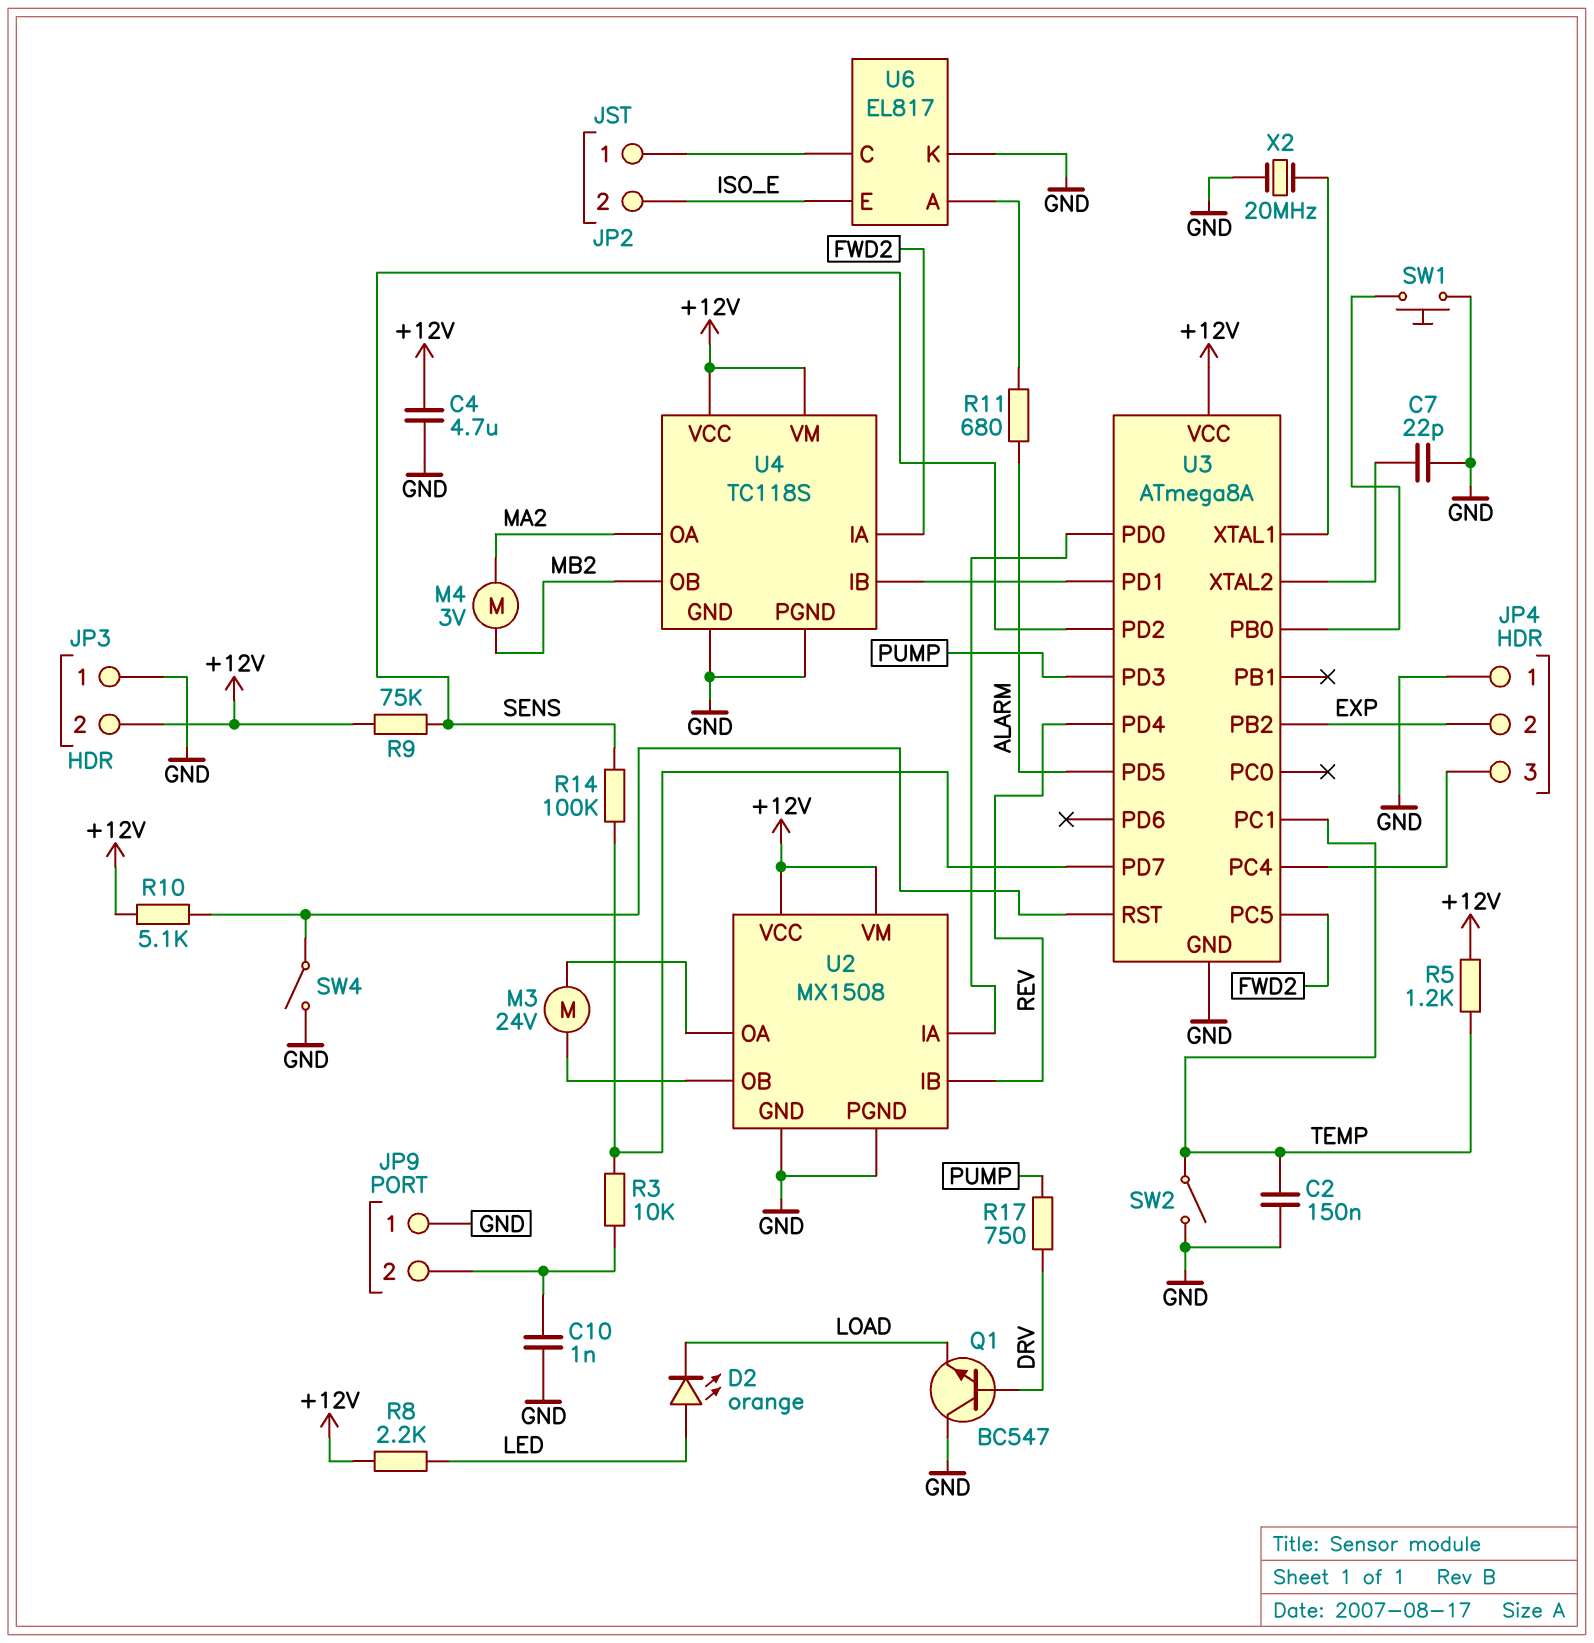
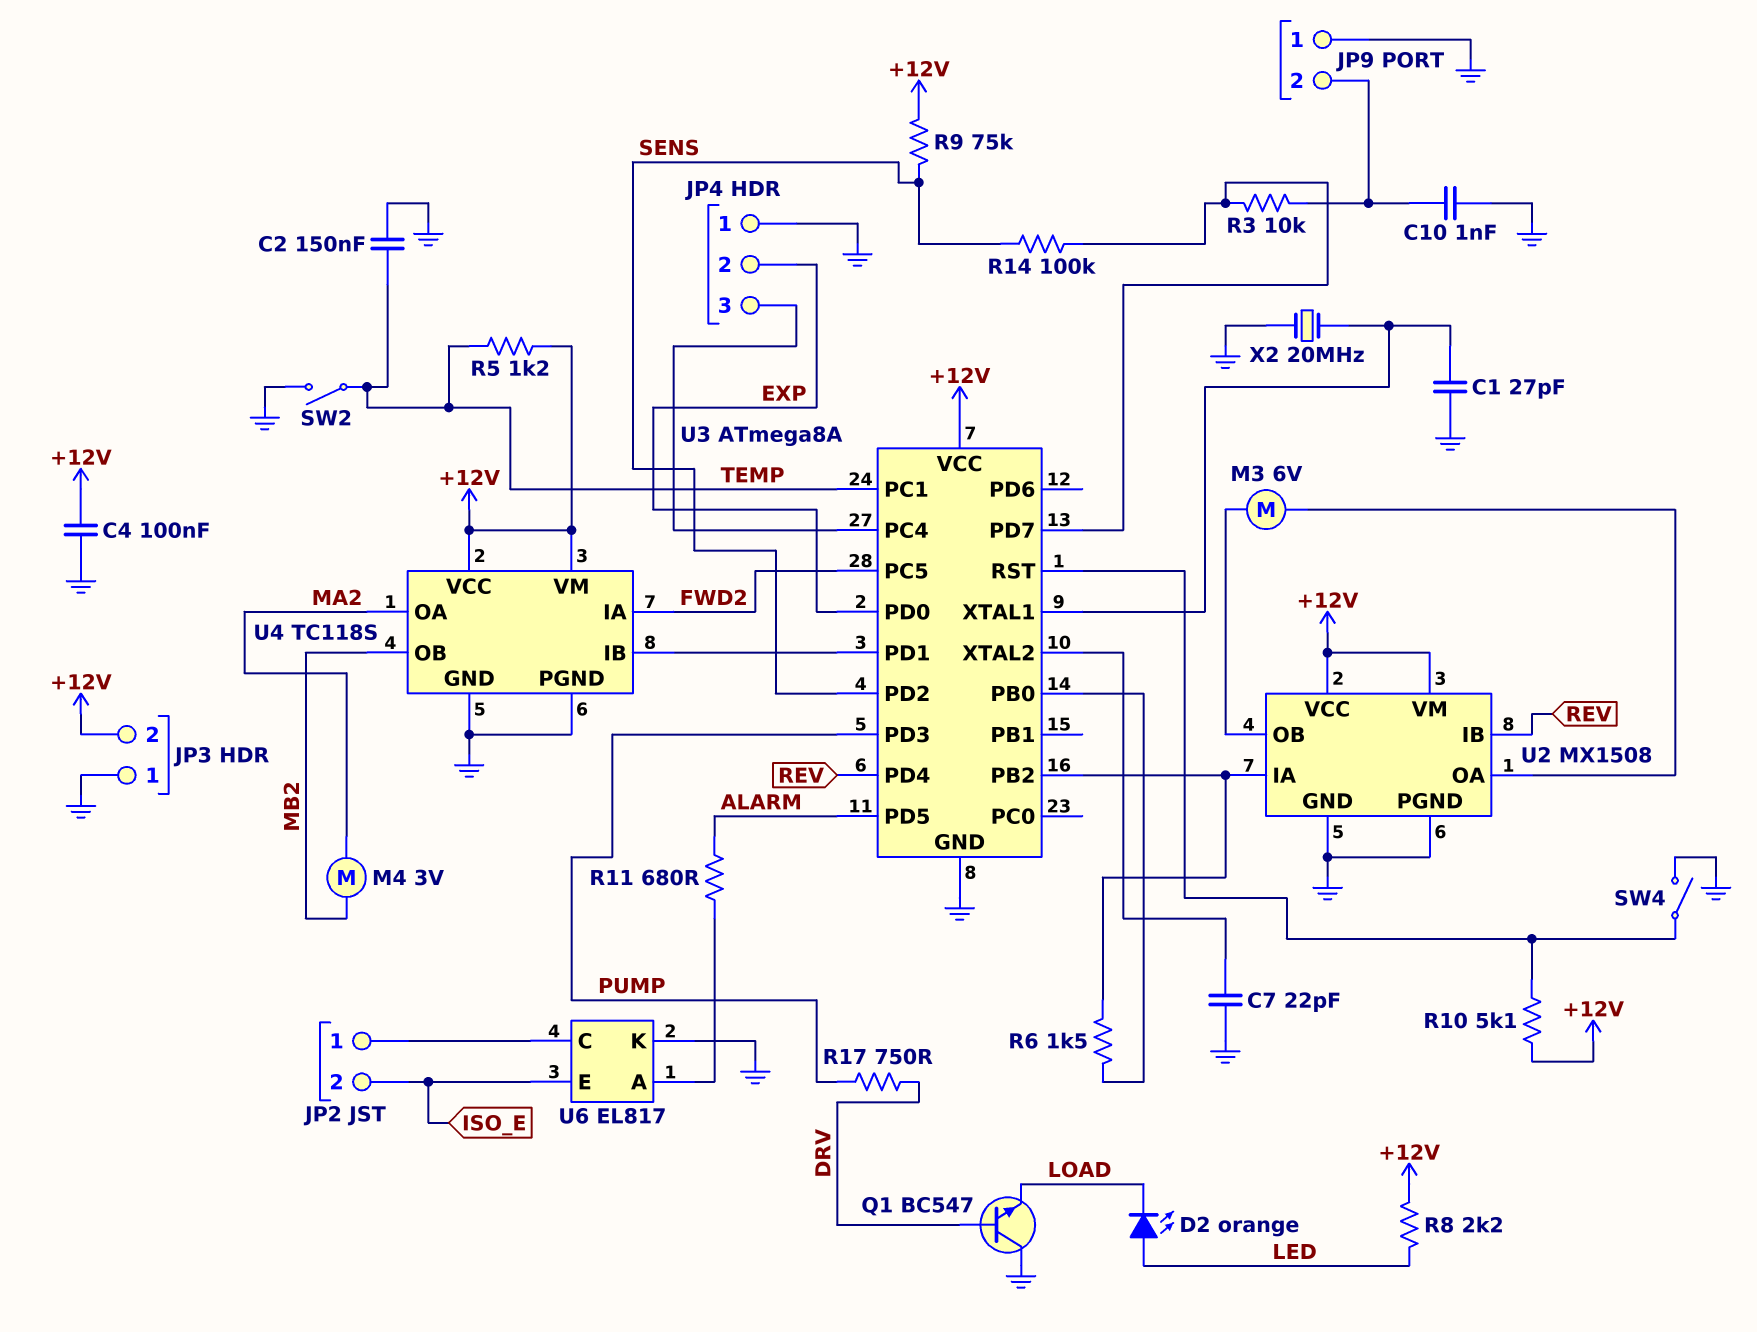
C1: none -> 27pF (GND, U3/XTAL1)
C4: 4.7uF (+12V, GND) -> 100nF (+12V, GND)
M3: motor 24V (U2/OA, U2/OB) -> motor 6V (U2/OA, U2/OB)
R6: none -> 1.5k (U2/IA, U3/PB0)
SW1: button (GND, U3/PB0) -> none
U3 pin PB2: EXP -> U2/IA
U3 pin PD0: U2/IA -> EXP

